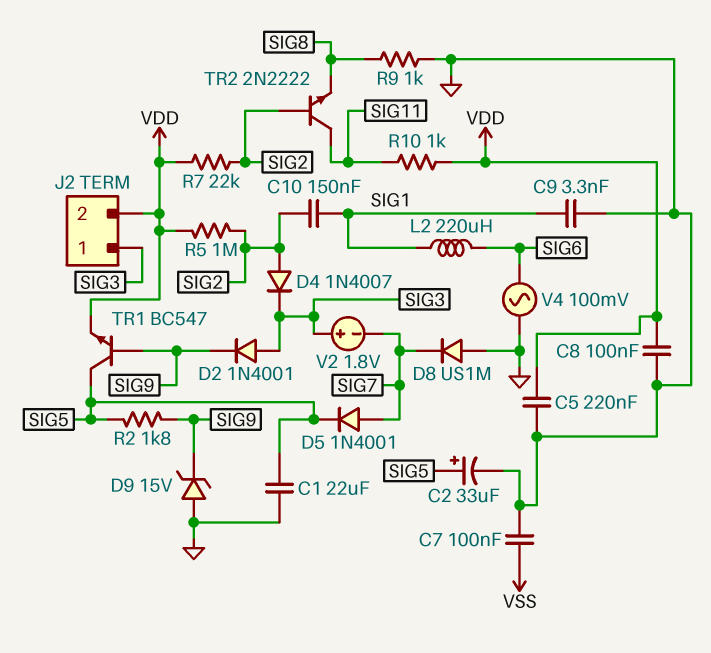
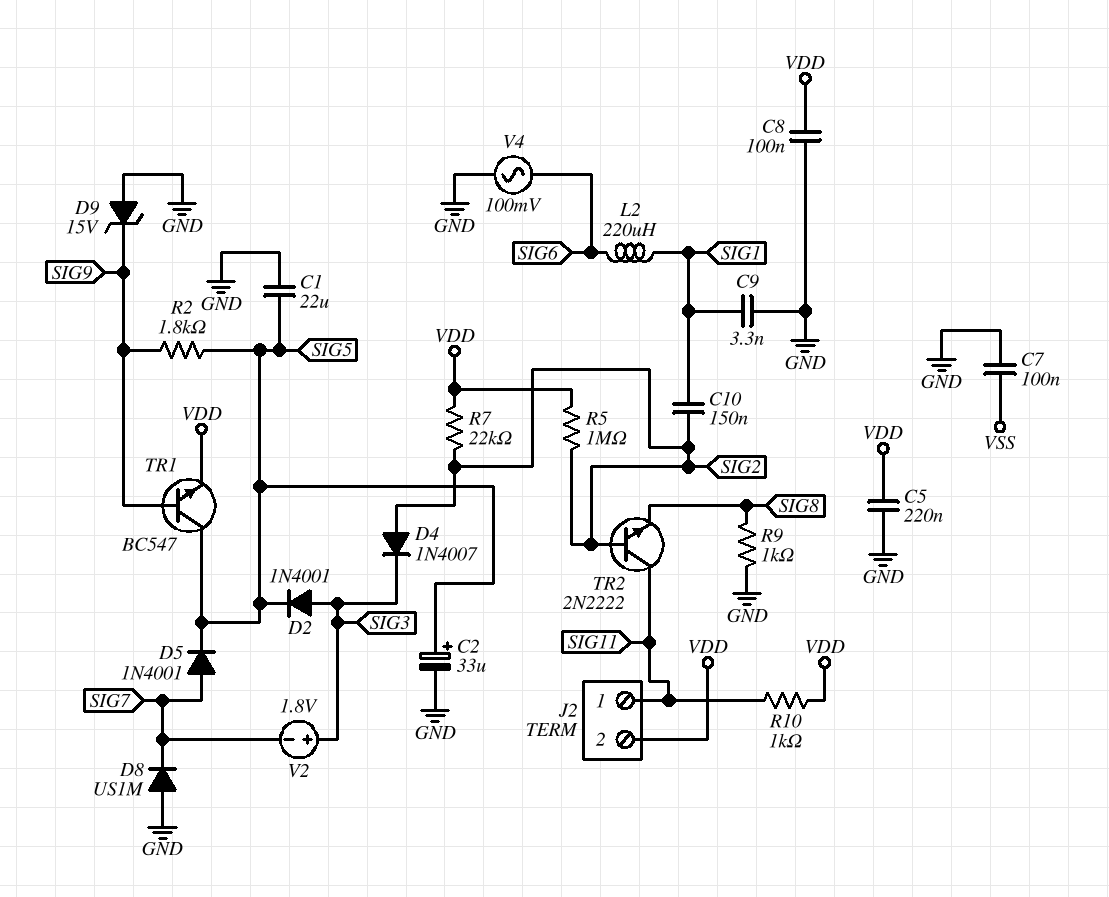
D2: diode 1N4001 (A SIG3, K SIG9) -> diode 1N4001 (A SIG3, K SIG5)
J2 pin 1: SIG3 -> SIG11

